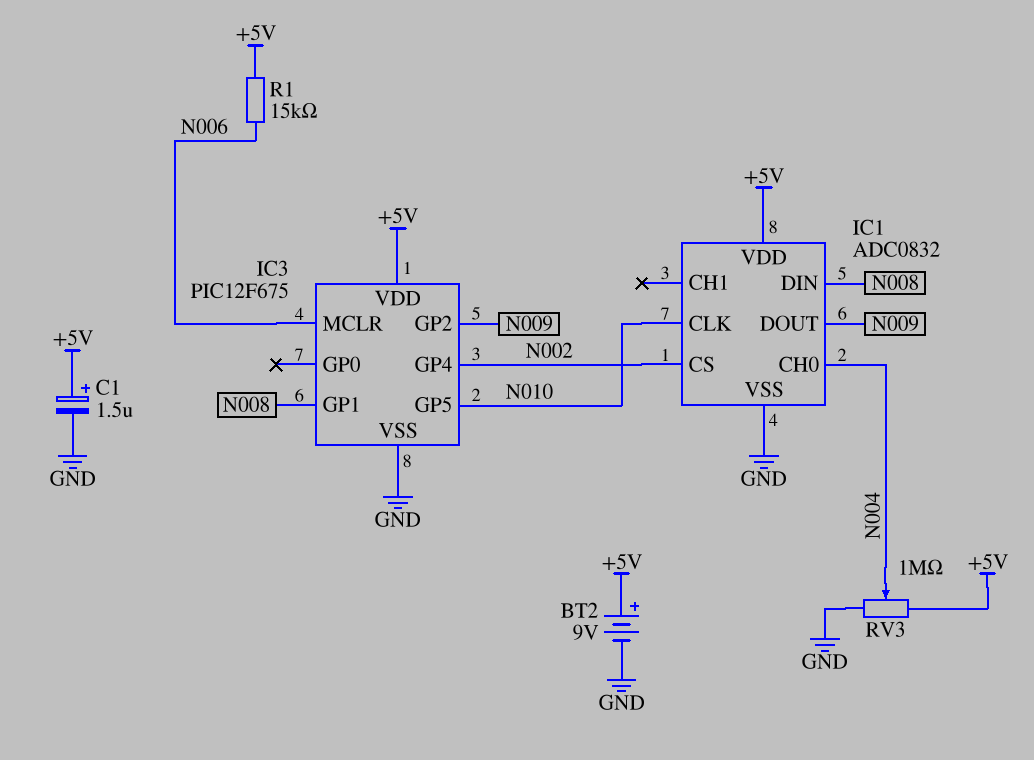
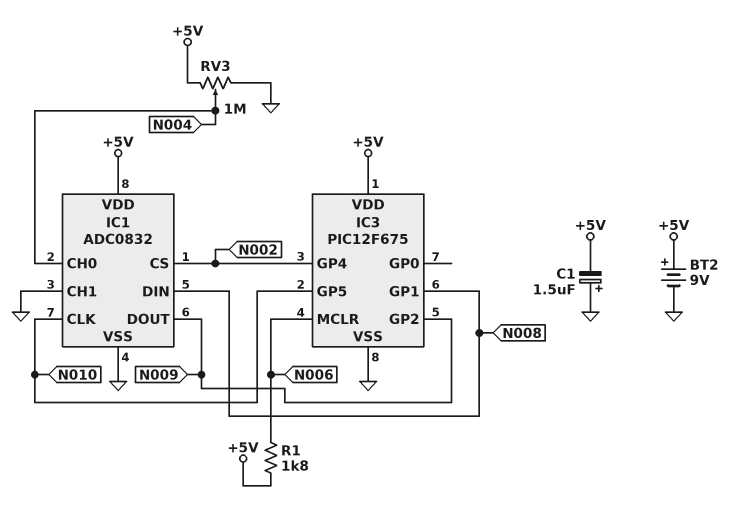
C1: 1.5uF (plus +5V, minus GND) -> 1.5uF (plus GND, minus +5V)
IC1 pin CH1: none -> GND
R1: 15k (+5V, N006) -> 1.8k (+5V, N006)

